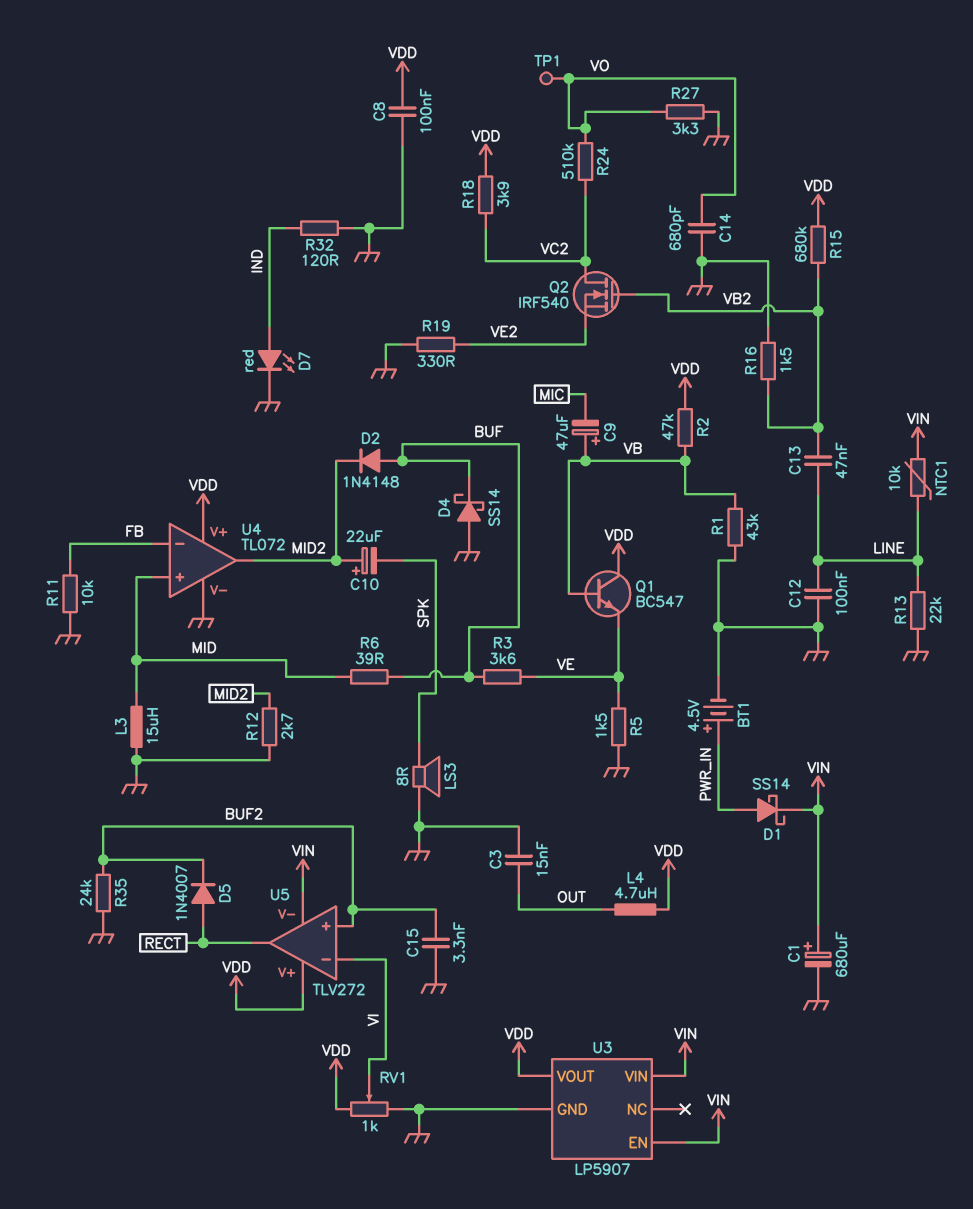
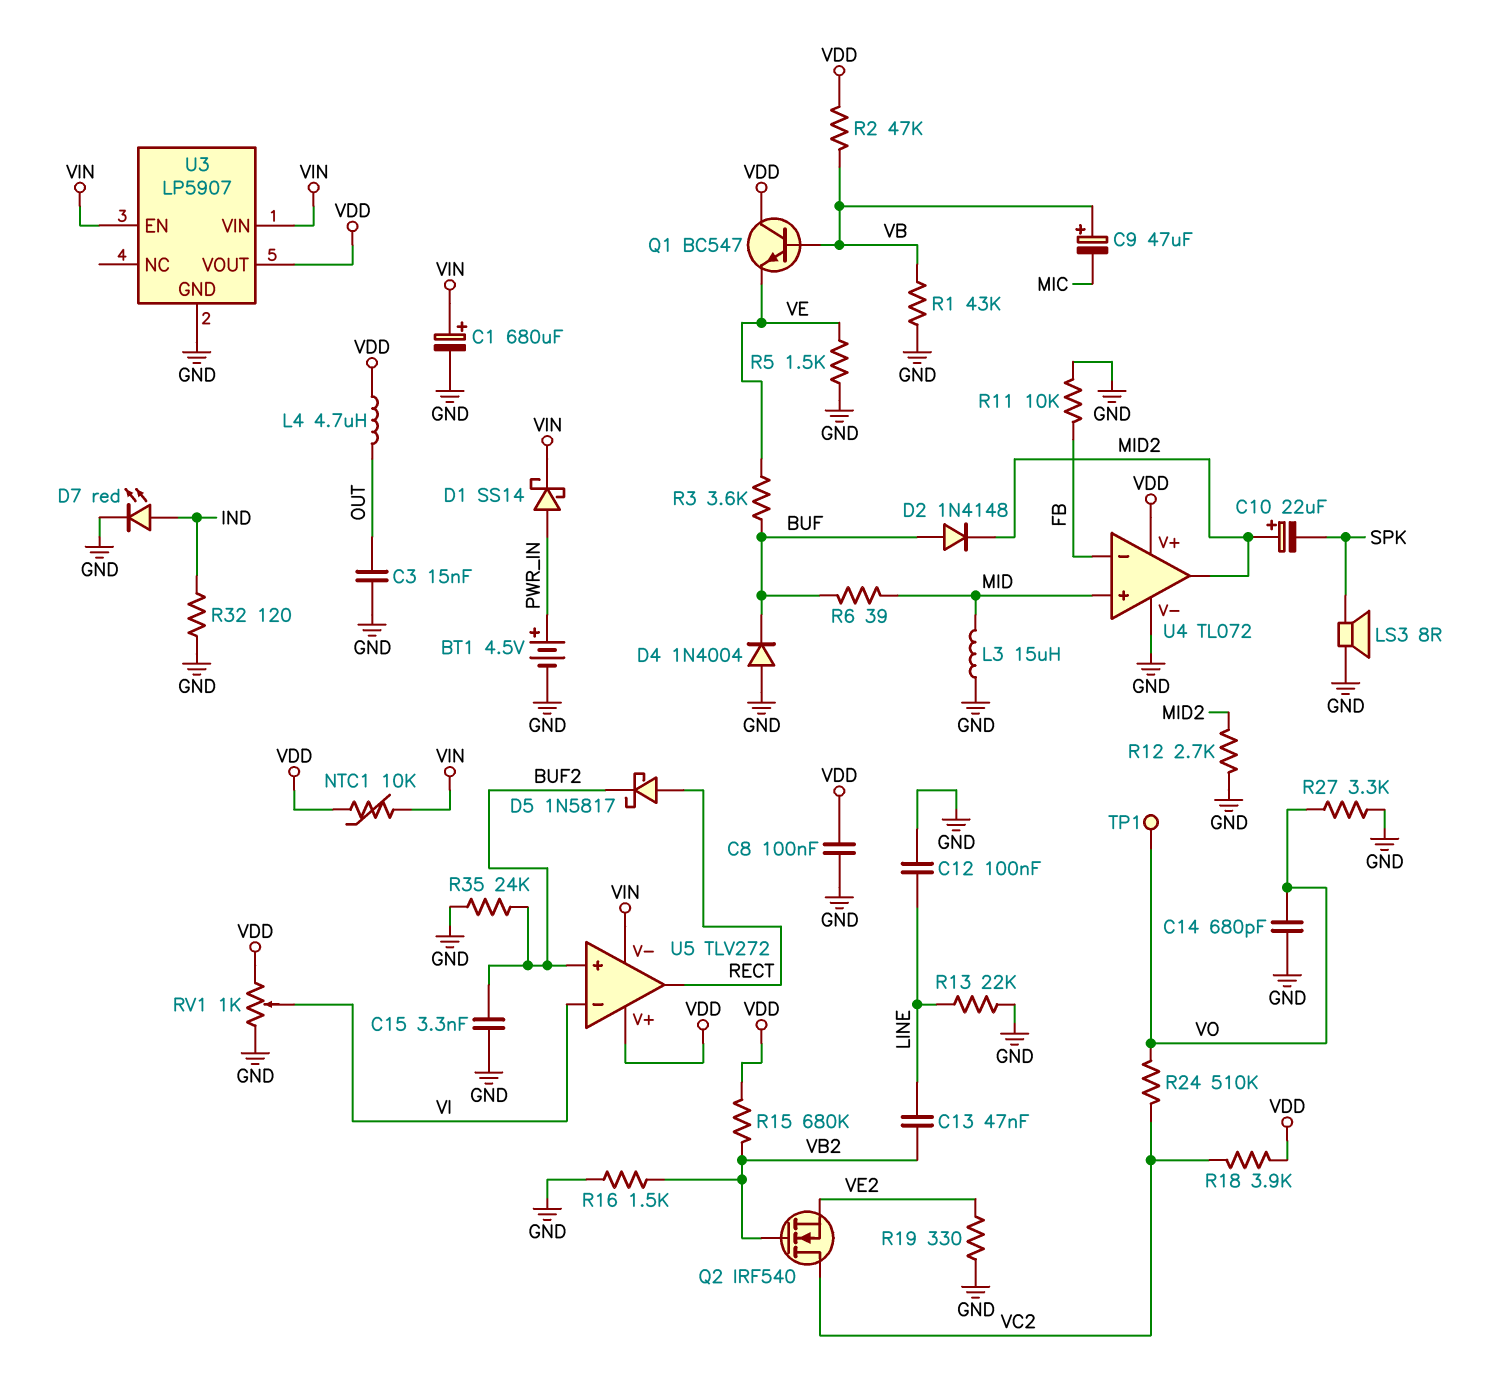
D4: schottky SS14 (A GND, K BUF) -> diode 1N4004 (A GND, K BUF)
D5: diode 1N4007 (A RECT, K BUF2) -> schottky 1N5817 (A RECT, K BUF2)
NTC1: 10k (LINE, VIN) -> 10k (VDD, VIN)

